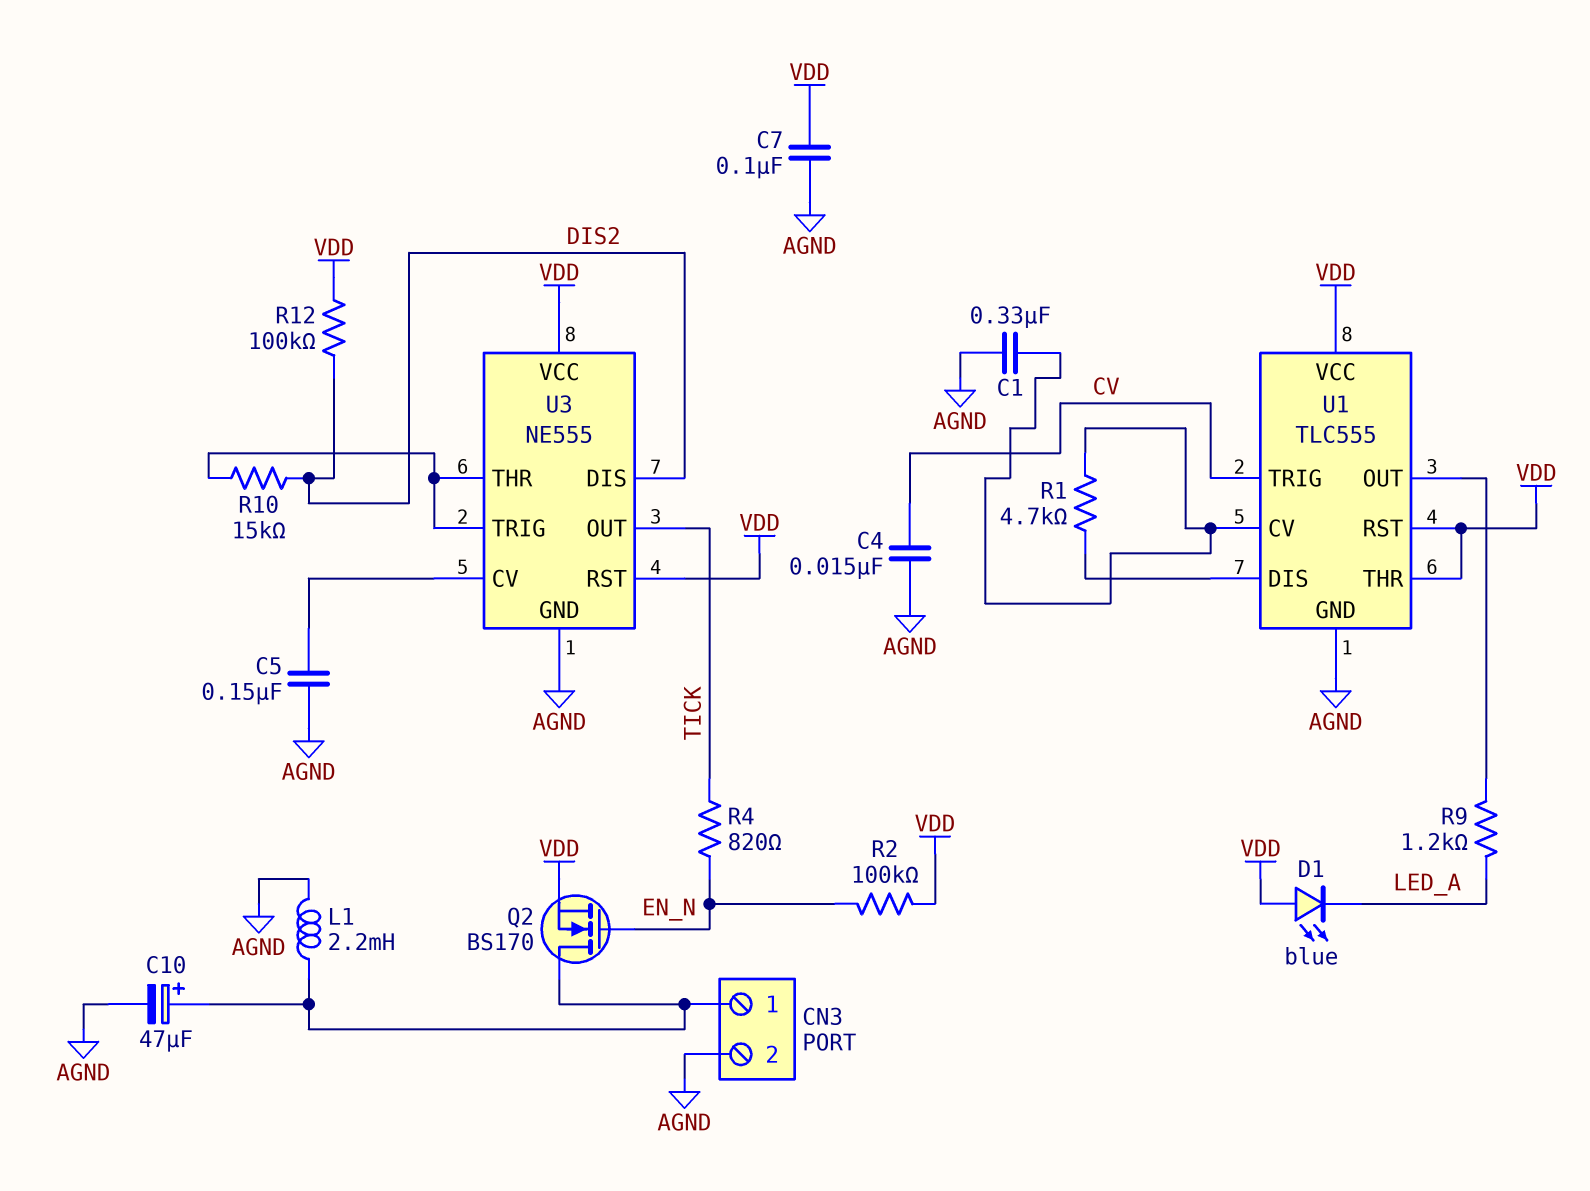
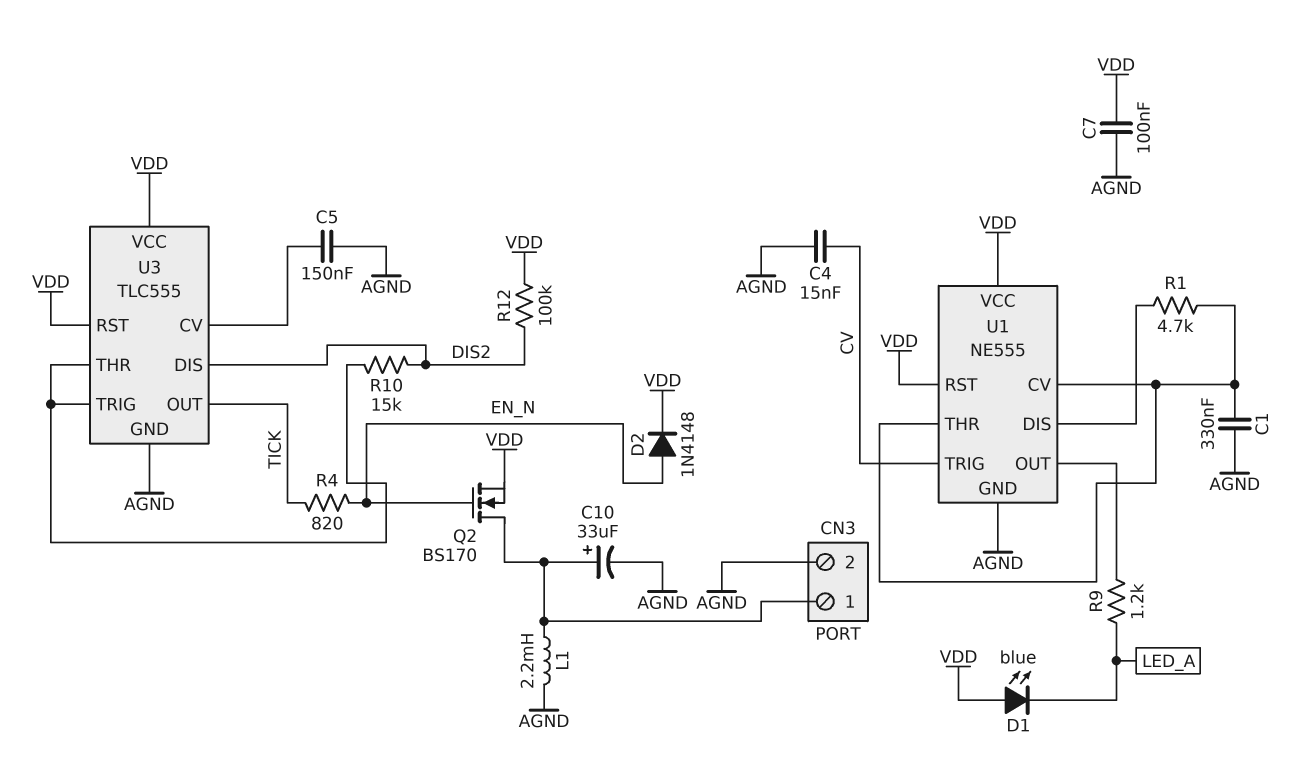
C10: 47uF (plus CN3/1, minus AGND) -> 33uF (plus CN3/1, minus AGND)
D2: none -> diode 1N4148 (A EN_N, K VDD)
R2: 100k (EN_N, VDD) -> none
U1: TLC555 -> NE555
U1 pin THR: VDD -> U1/CV
U3: NE555 -> TLC555

